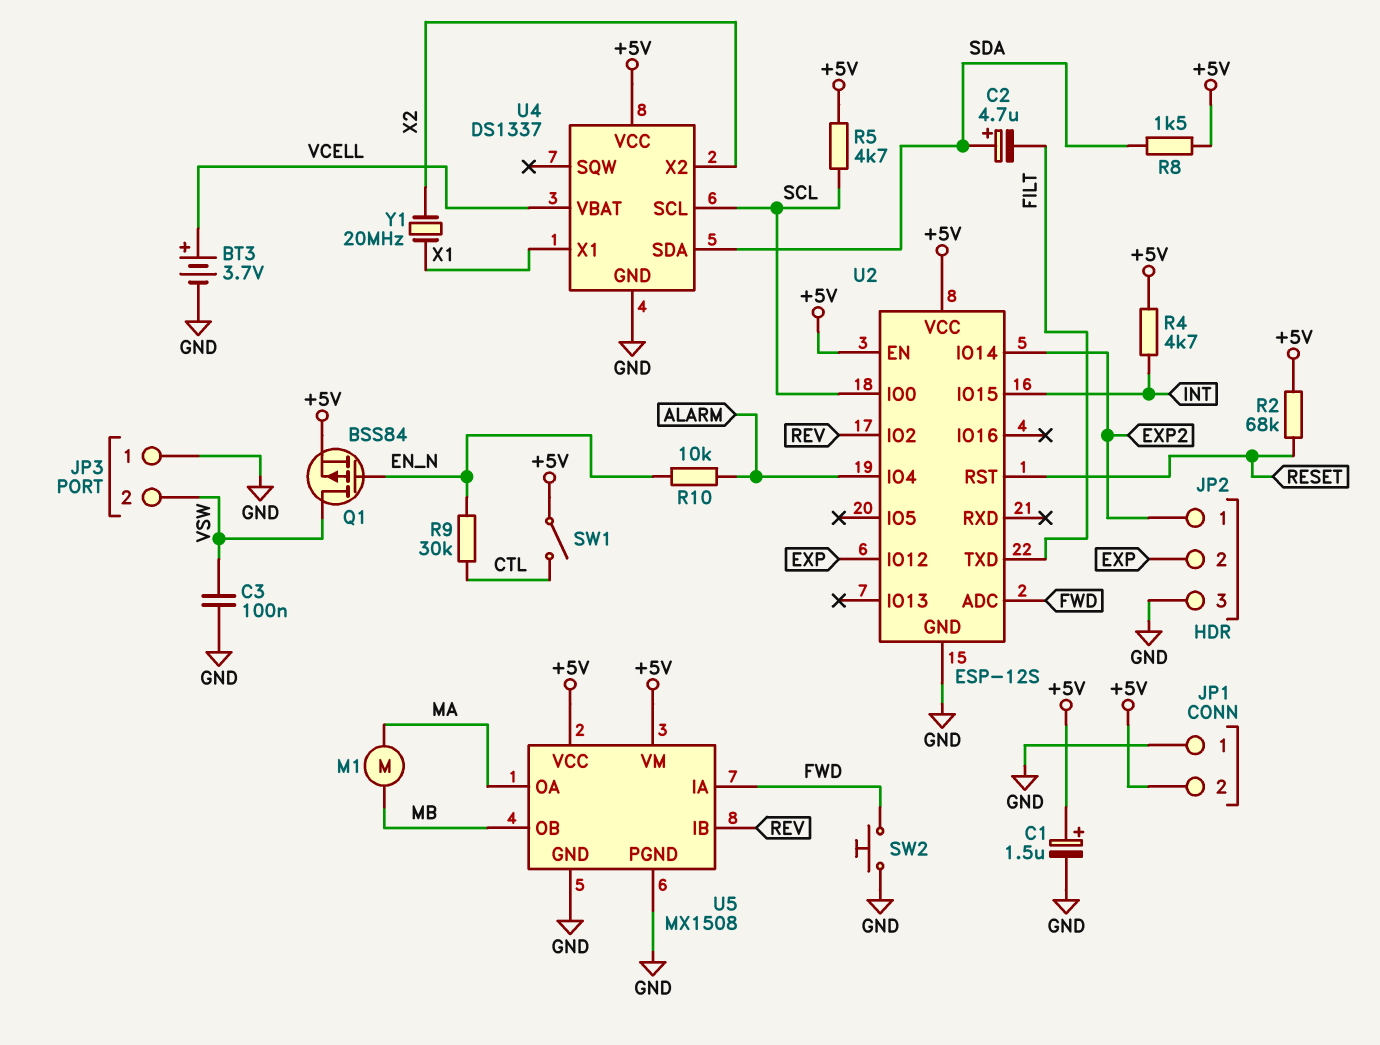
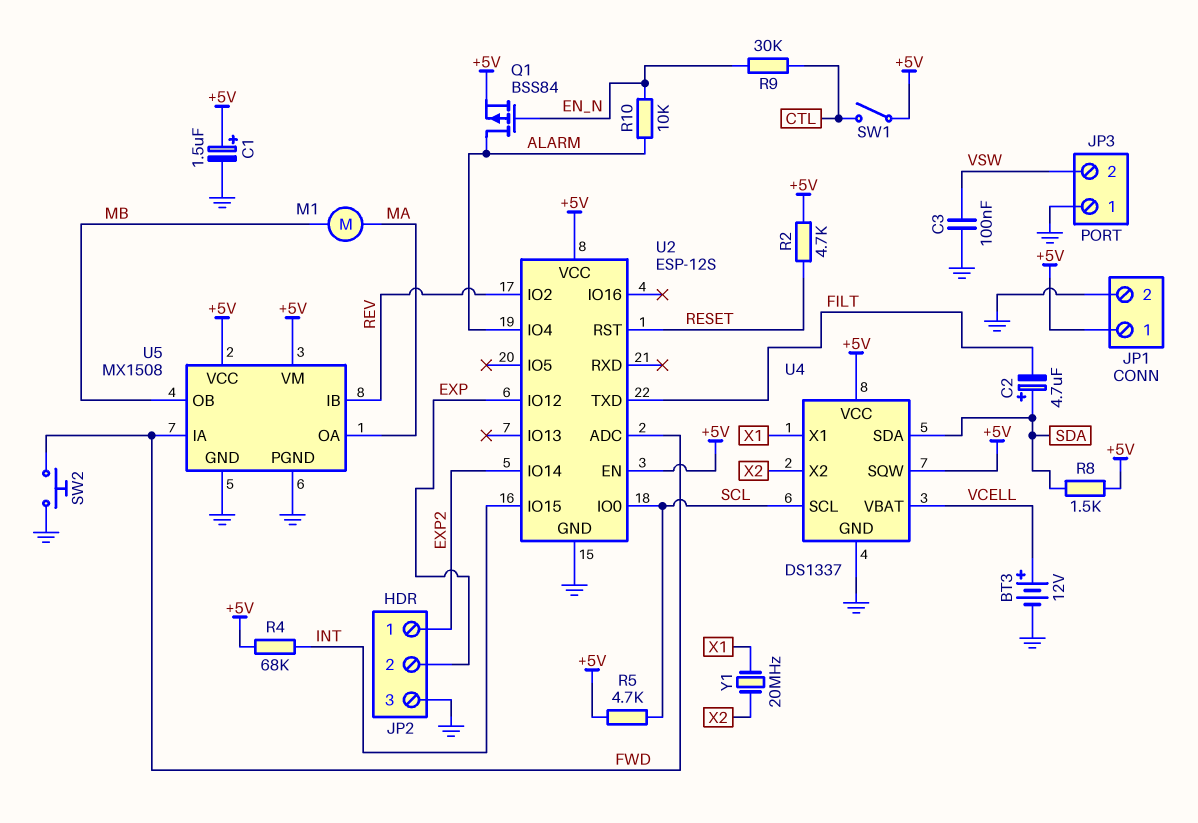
BT3: 3.7V (plus VCELL, minus GND) -> 12V (plus VCELL, minus GND)
JP1 pin 1: GND -> +5V
JP1 pin 2: +5V -> GND
Q1: PMOS BSS84 (G EN_N, D VSW, S +5V) -> PMOS BSS84 (G EN_N, D ALARM, S +5V)
R2: 68k (+5V, RESET) -> 4.7k (+5V, RESET)
R4: 4.7k (+5V, INT) -> 68k (+5V, INT)
U4 pin SQW: none -> +5V

